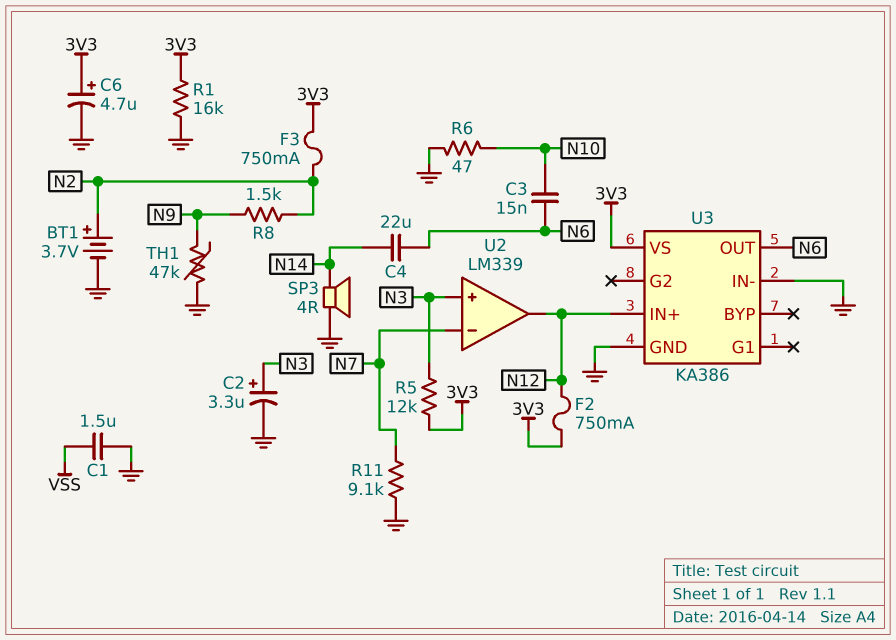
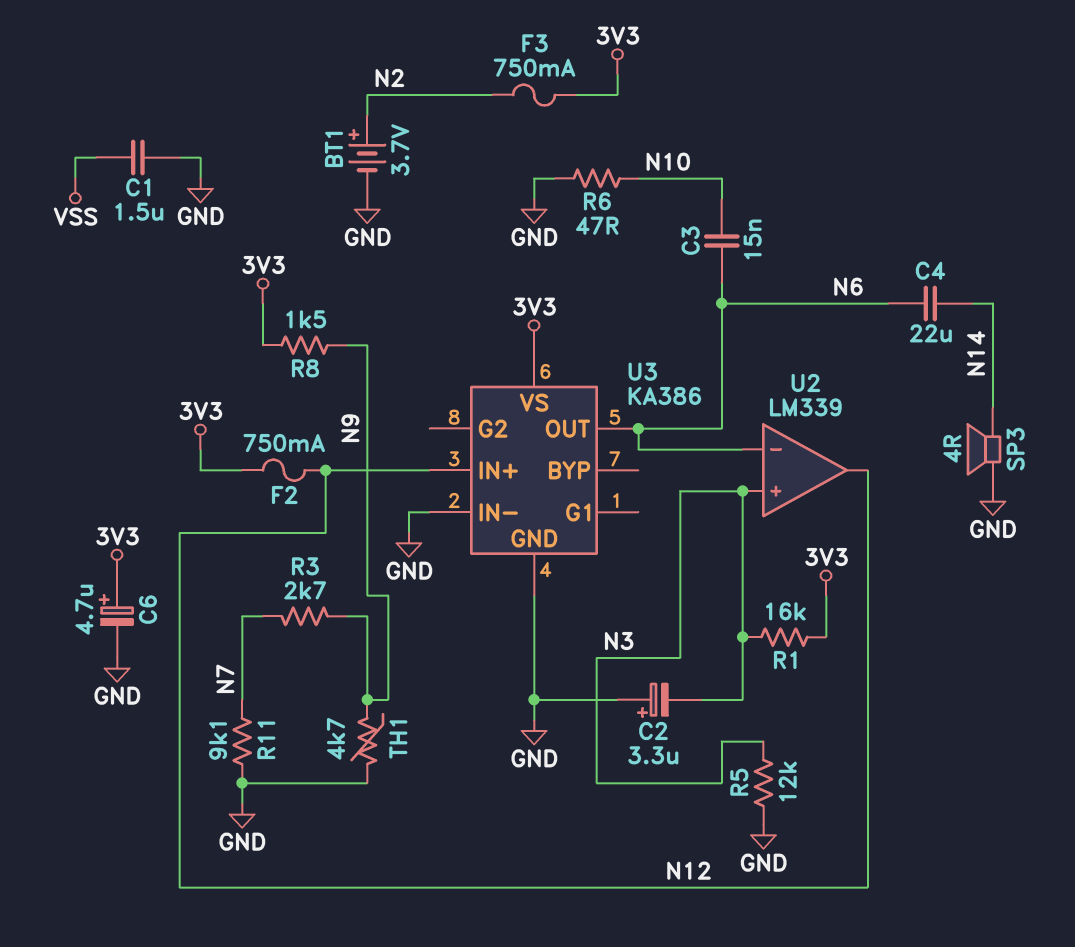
C2: 3.3uF (plus N3, minus GND) -> 3.3uF (plus GND, minus N3)
R1: 16k (3V3, GND) -> 16k (3V3, N3)
R3: none -> 2.7k (N7, N9)
R5: 12k (3V3, N3) -> 12k (GND, N3)
R8: 1.5k (N2, N9) -> 1.5k (3V3, N9)
TH1: 47k (GND, N9) -> 4.7k (GND, N9)
U2 pin in-: N7 -> N6

